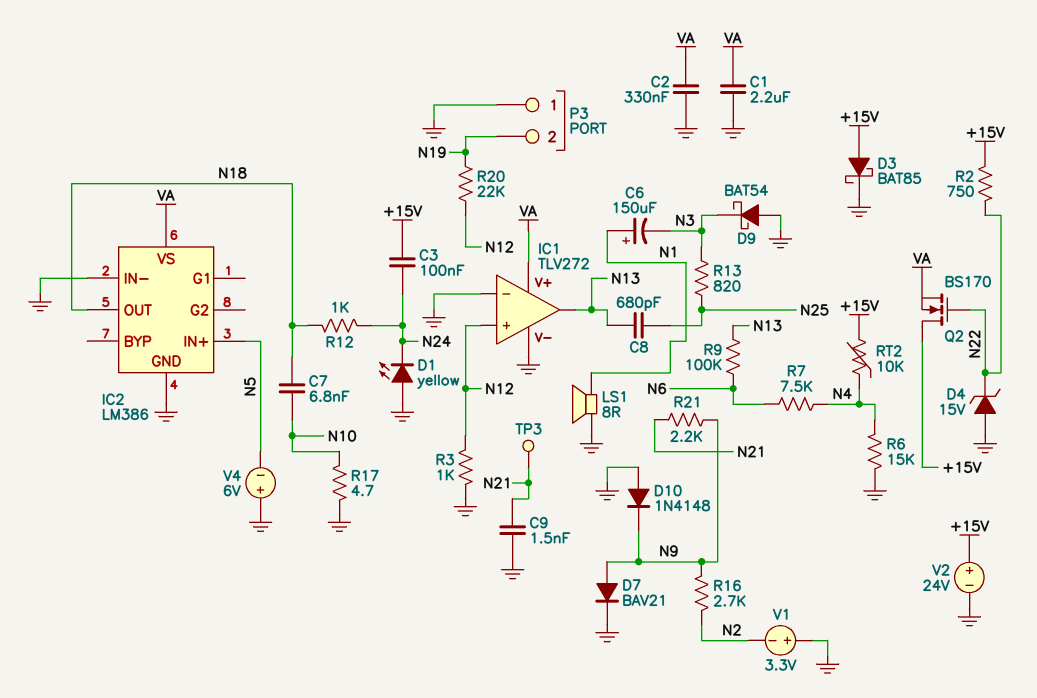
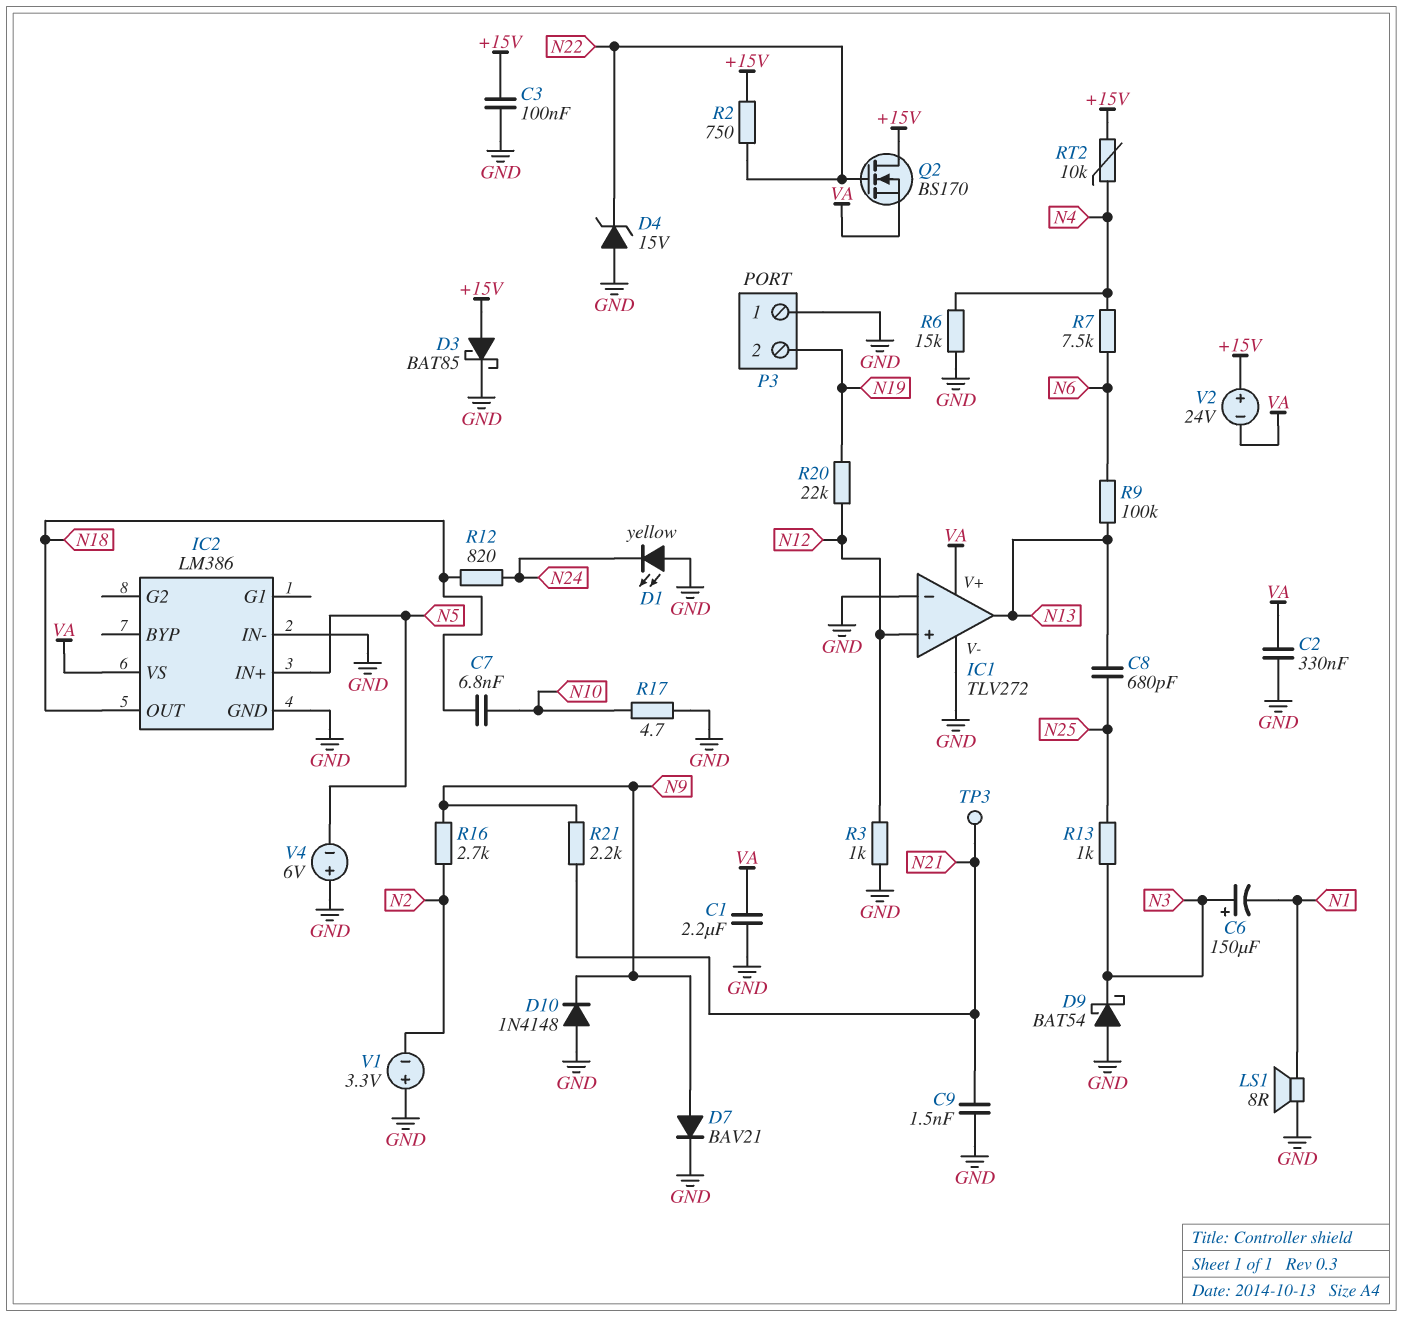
C3: 100nF (+15V, N24) -> 100nF (+15V, GND)
C6: 150uF (plus N1, minus N3) -> 150uF (plus N3, minus N1)
R12: 1k (N18, N24) -> 820 (N18, N24)
R13: 820 (N3, N25) -> 1k (N3, N25)
V2: 24V (plus +15V, minus GND) -> 24V (plus +15V, minus VA)

